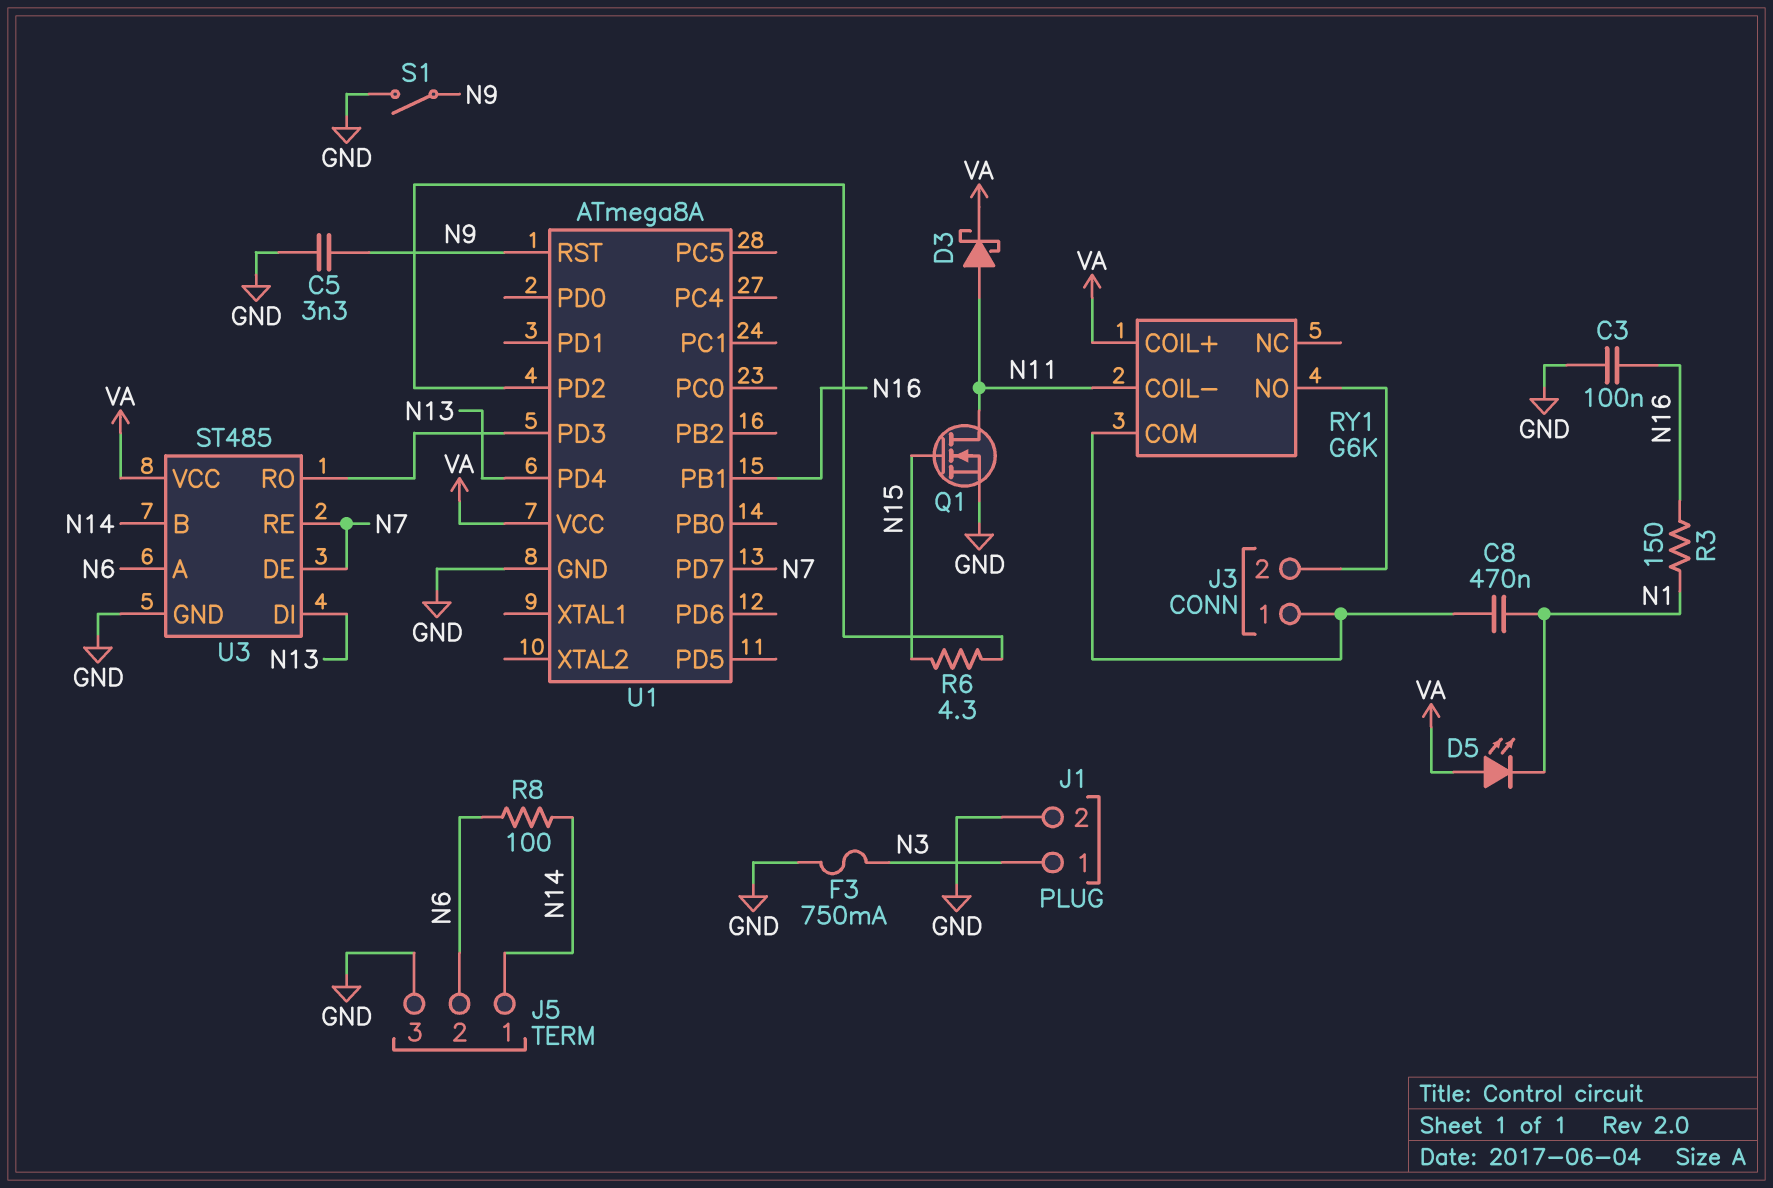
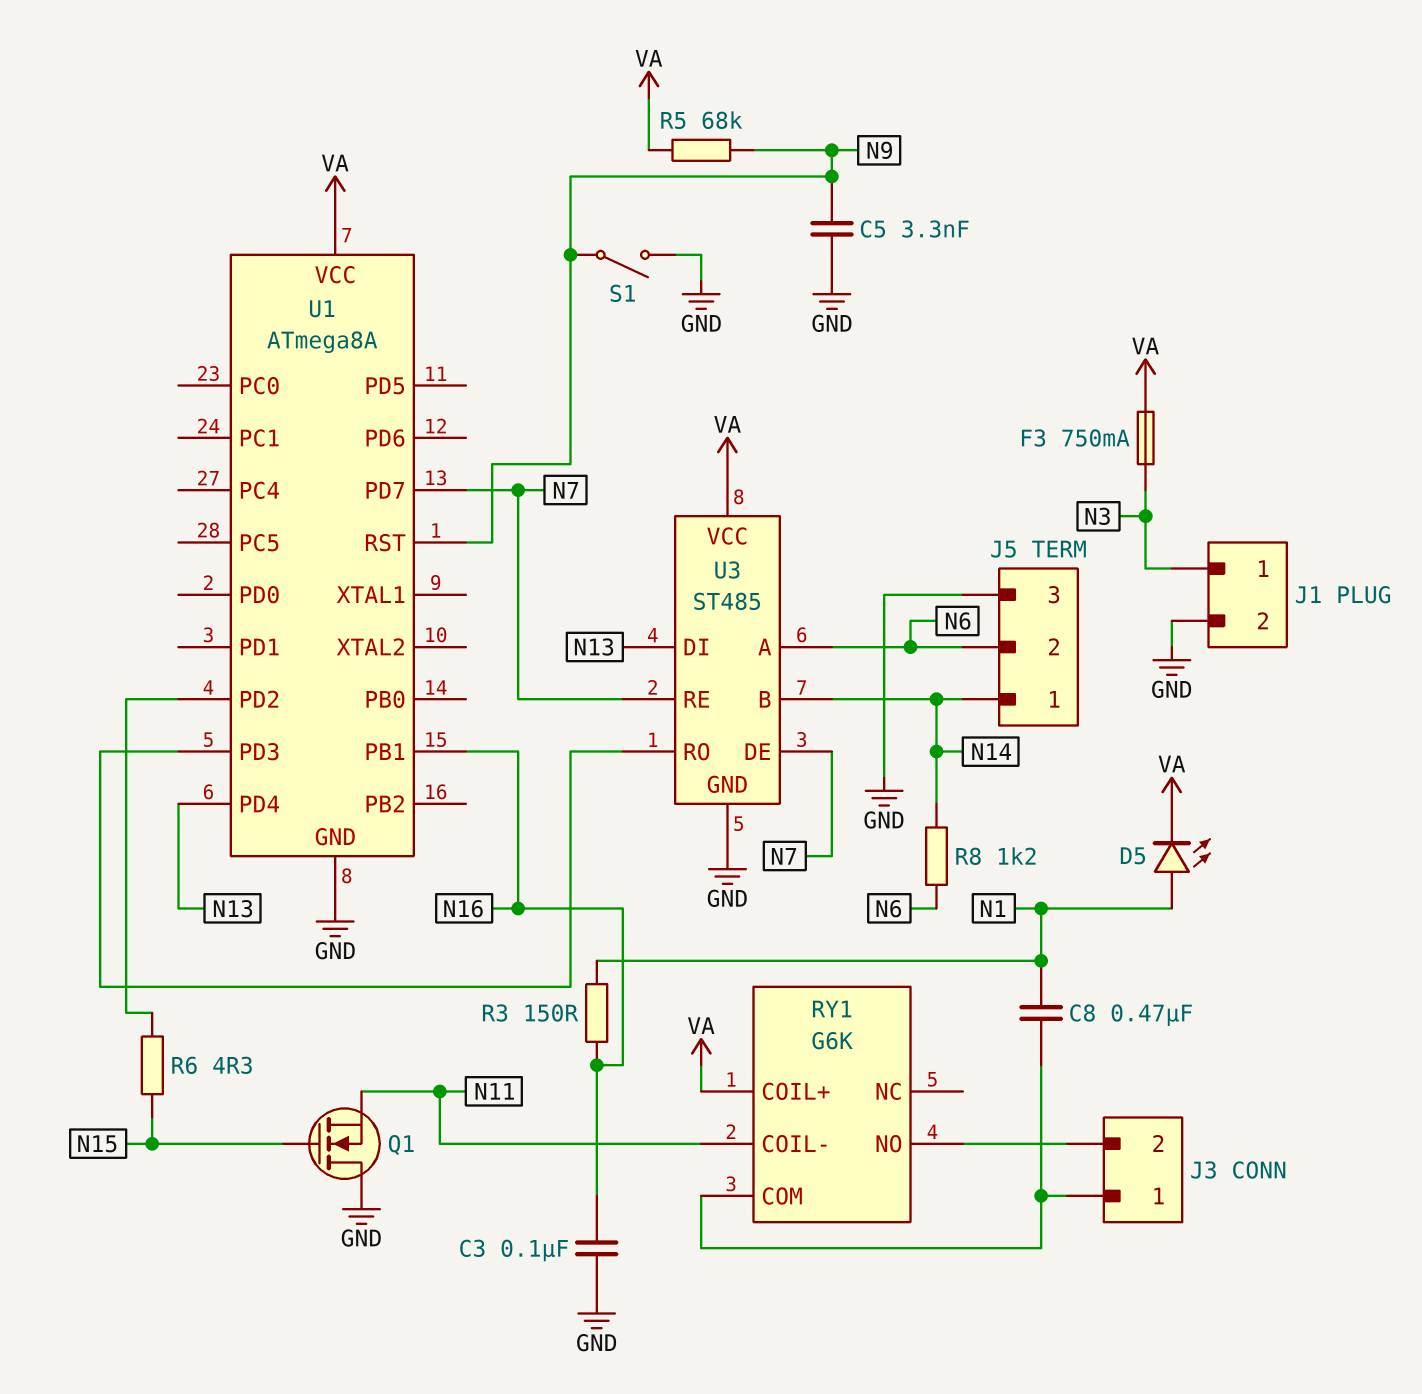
D3: schottky (A N11, K VA) -> none
D5: LED (A VA, K N1) -> LED (A N1, K VA)
F3: 750mA (GND, N3) -> 750mA (N3, VA)
Q1: NMOS (G N15, D N11, S GND) -> NMOS (G N15, D GND, S N11)
R5: none -> 68k (N9, VA)
R8: 100 (N6, N14) -> 1.2k (N6, N14)

